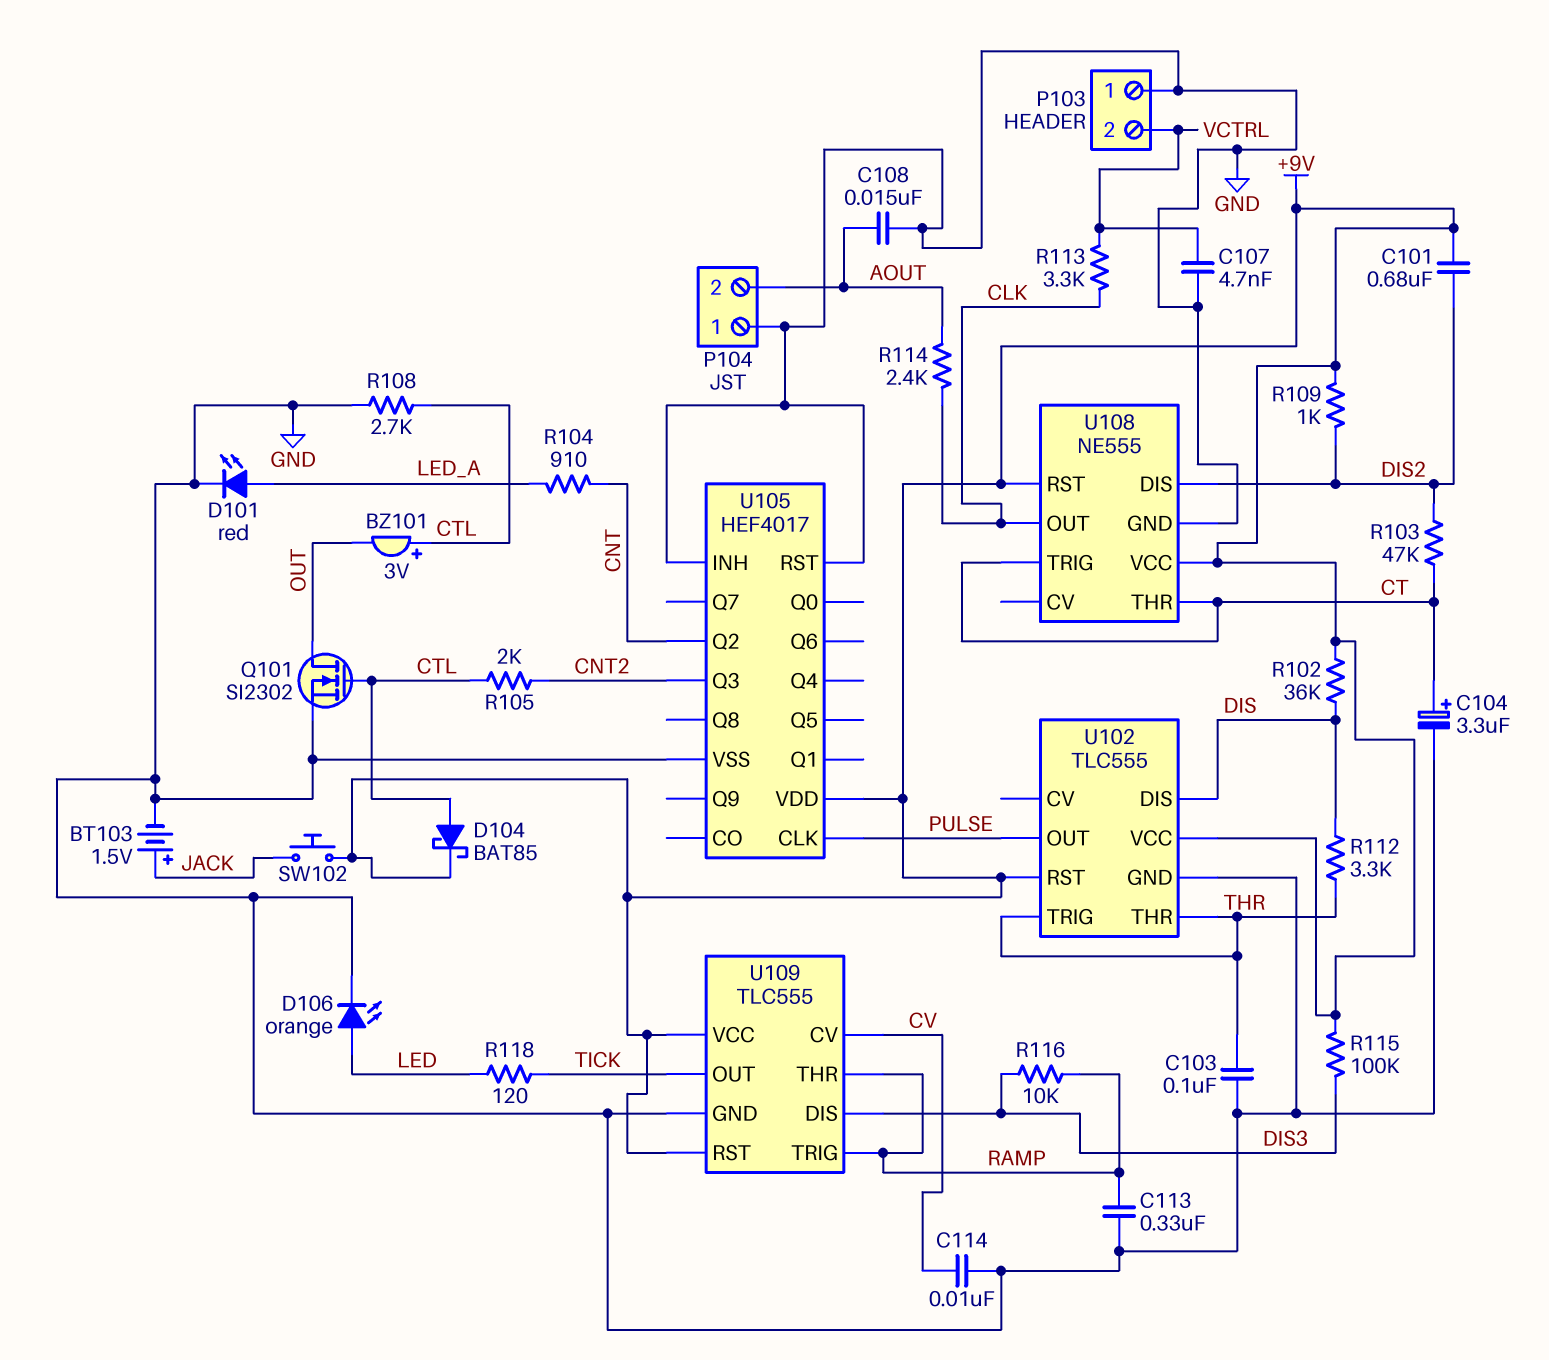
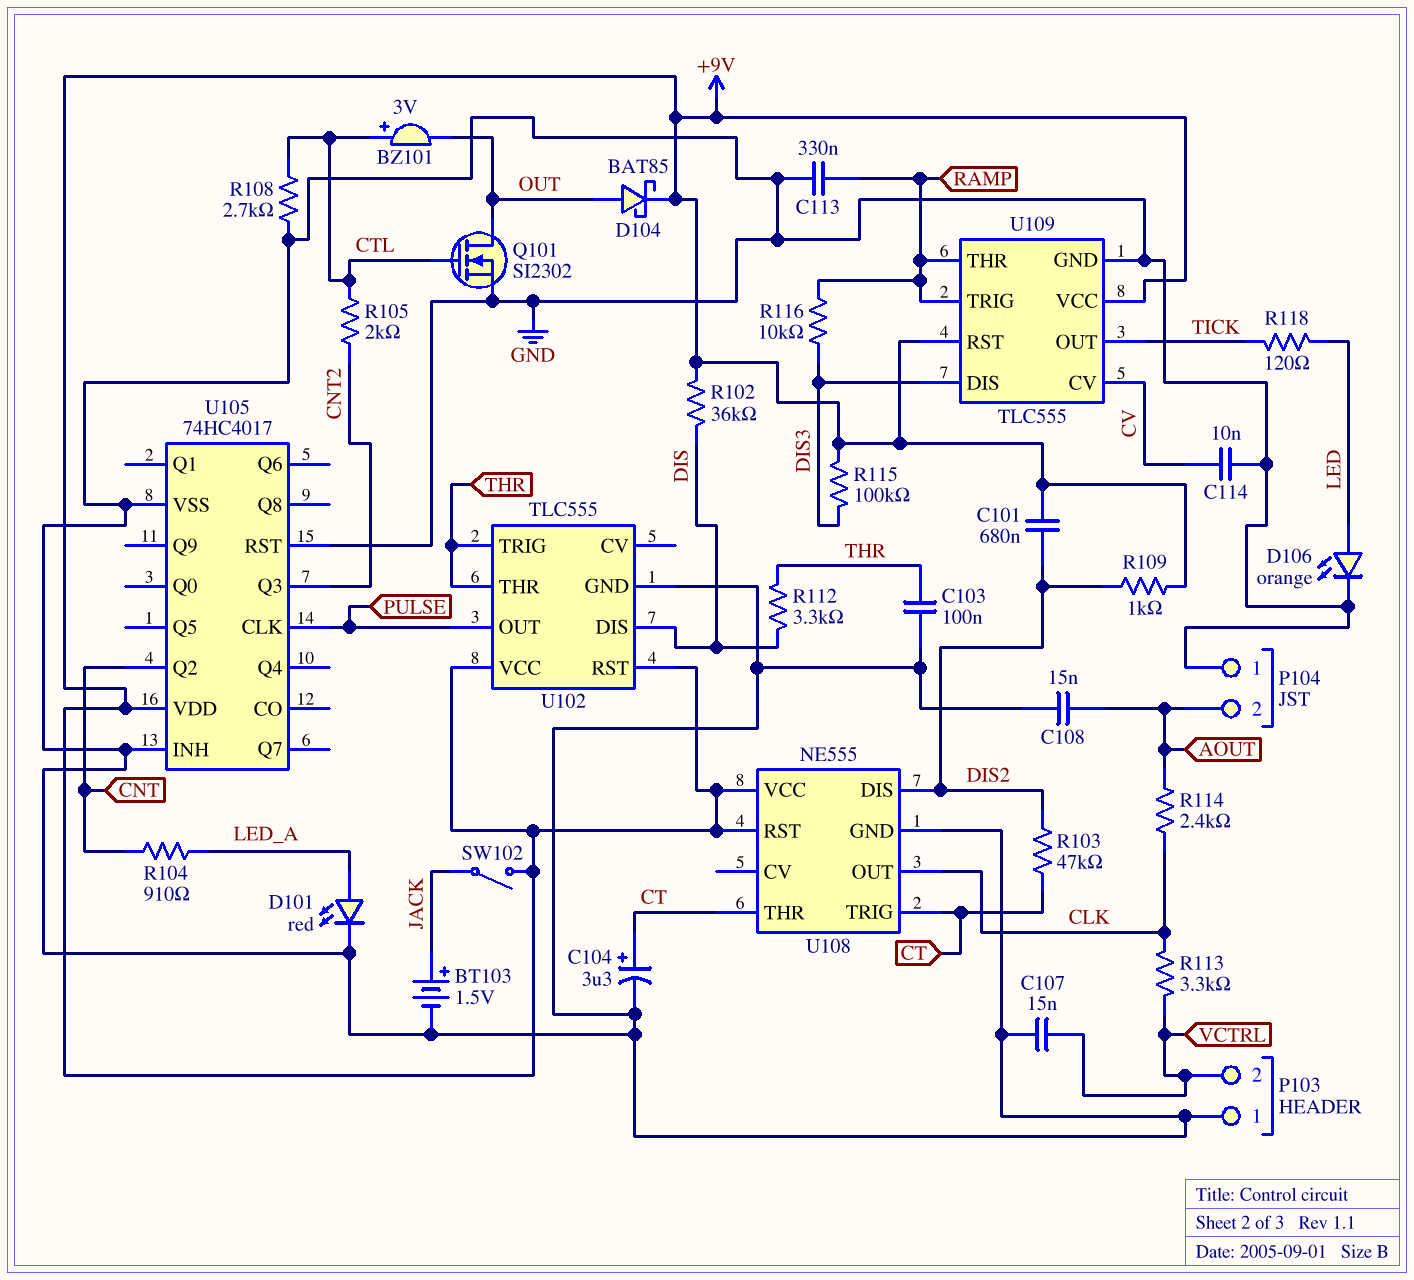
C107: 4.7nF (GND, VCTRL) -> 15nF (GND, VCTRL)
D104: schottky BAT85 (A CTL, K +9V) -> schottky BAT85 (A OUT, K +9V)
SW102: button (+9V, JACK) -> switch (+9V, JACK)
U105: HEF4017 -> 74HC4017

